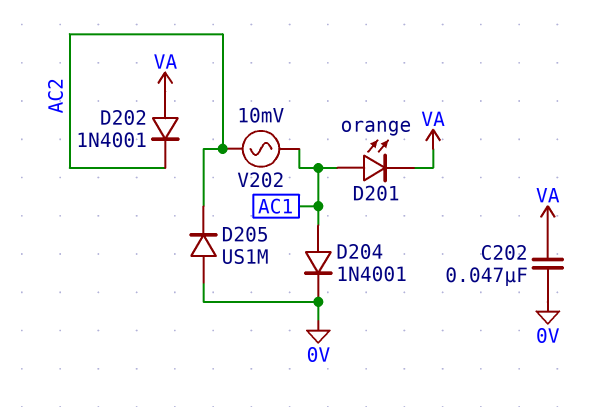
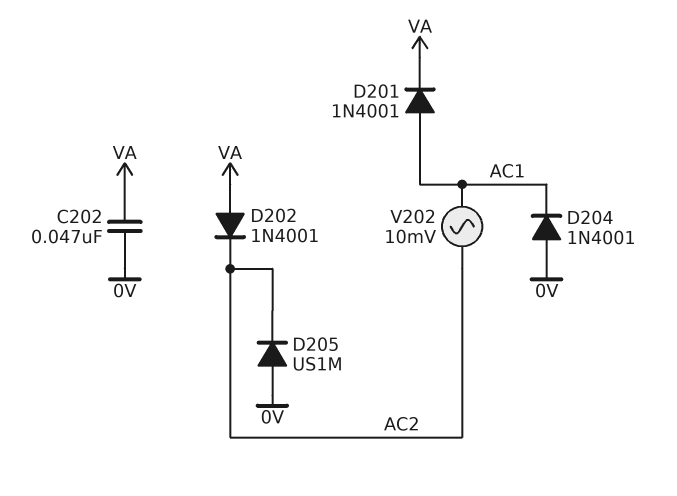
D201: LED orange (A AC1, K VA) -> diode 1N4001 (A AC1, K VA)
D204: diode 1N4001 (A AC1, K 0V) -> diode 1N4001 (A 0V, K AC1)

